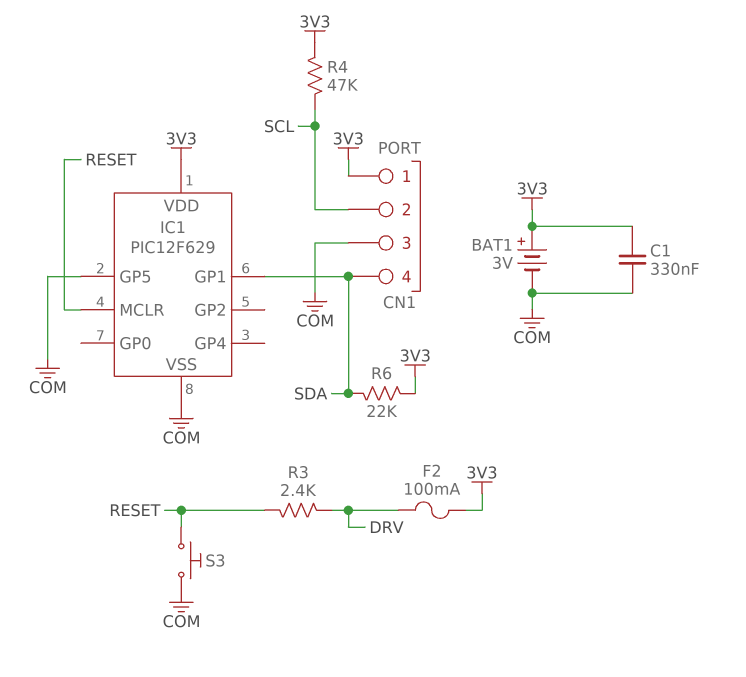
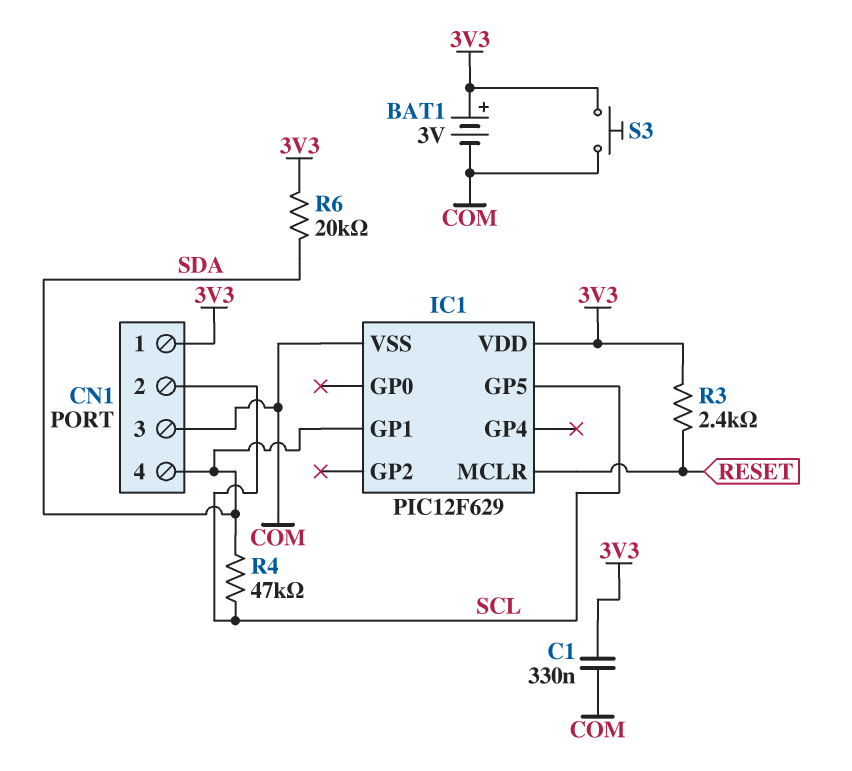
F2: 100mA (3V3, DRV) -> none
IC1 pin GP5: COM -> SCL
R3: 2.4k (DRV, RESET) -> 2.4k (3V3, RESET)
R4: 47k (3V3, SCL) -> 47k (SCL, SDA)
R6: 22k (3V3, SDA) -> 20k (3V3, SDA)
S3: button (COM, RESET) -> button (3V3, COM)

